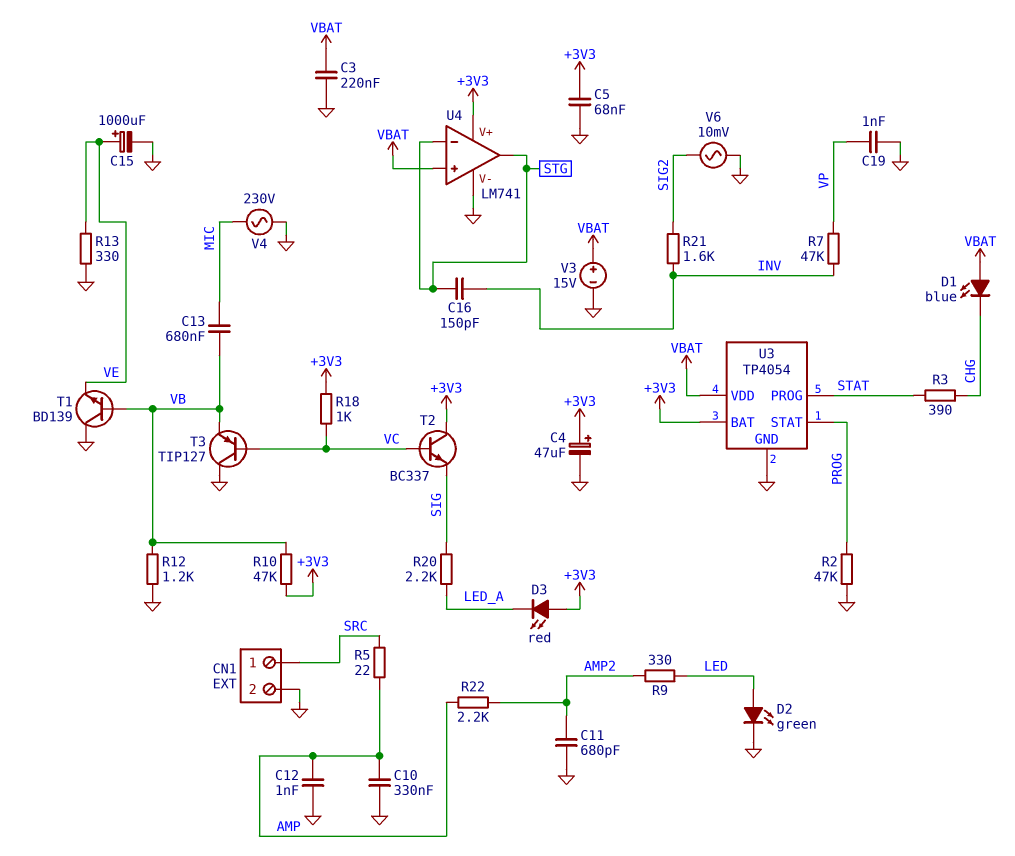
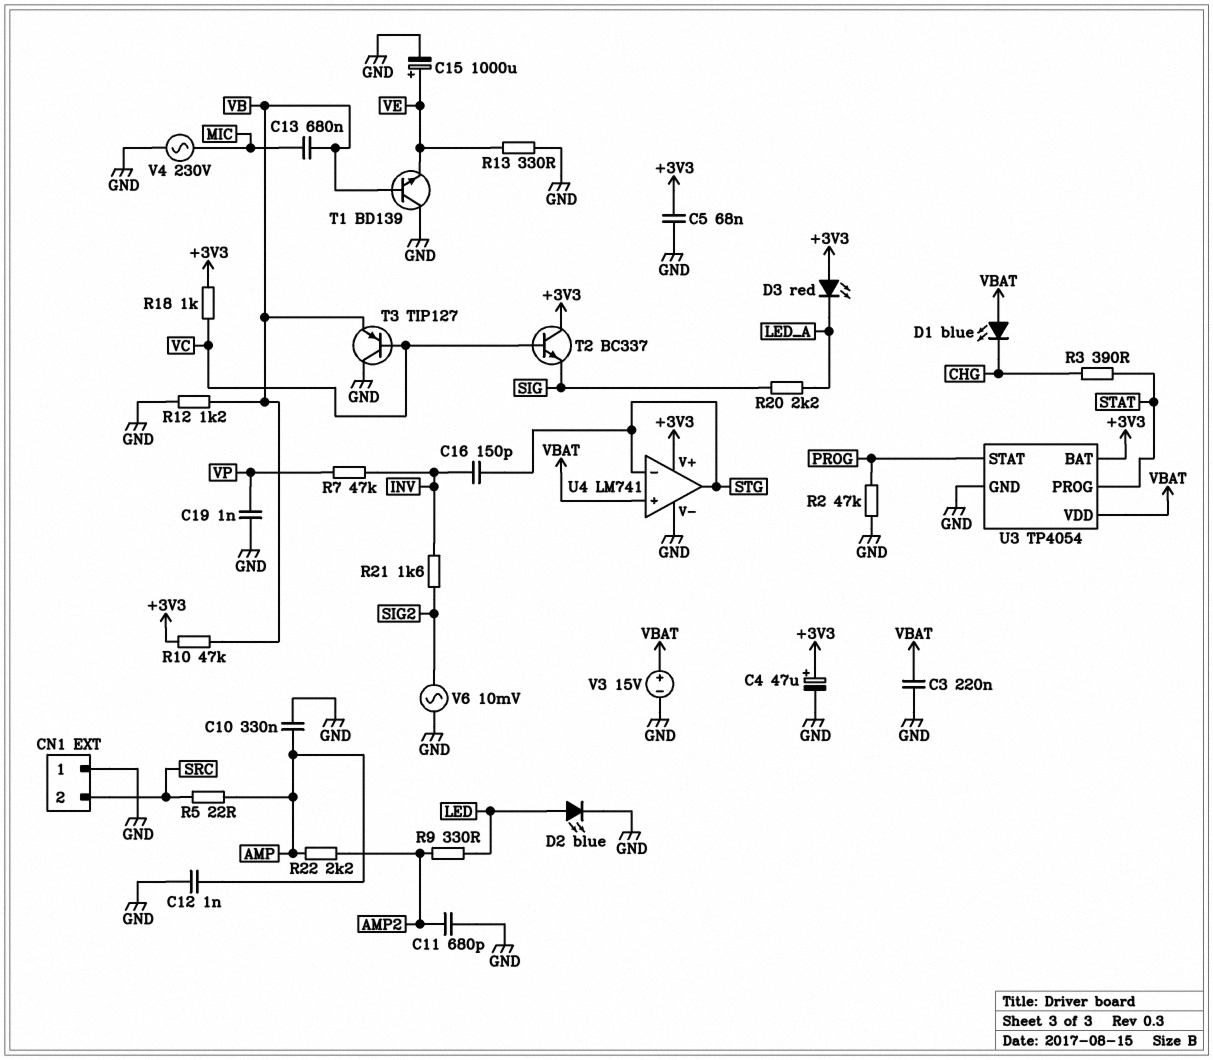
CN1 pin 1: SRC -> GND
CN1 pin 2: GND -> SRC
D2: LED green (A LED, K GND) -> LED blue (A LED, K GND)

